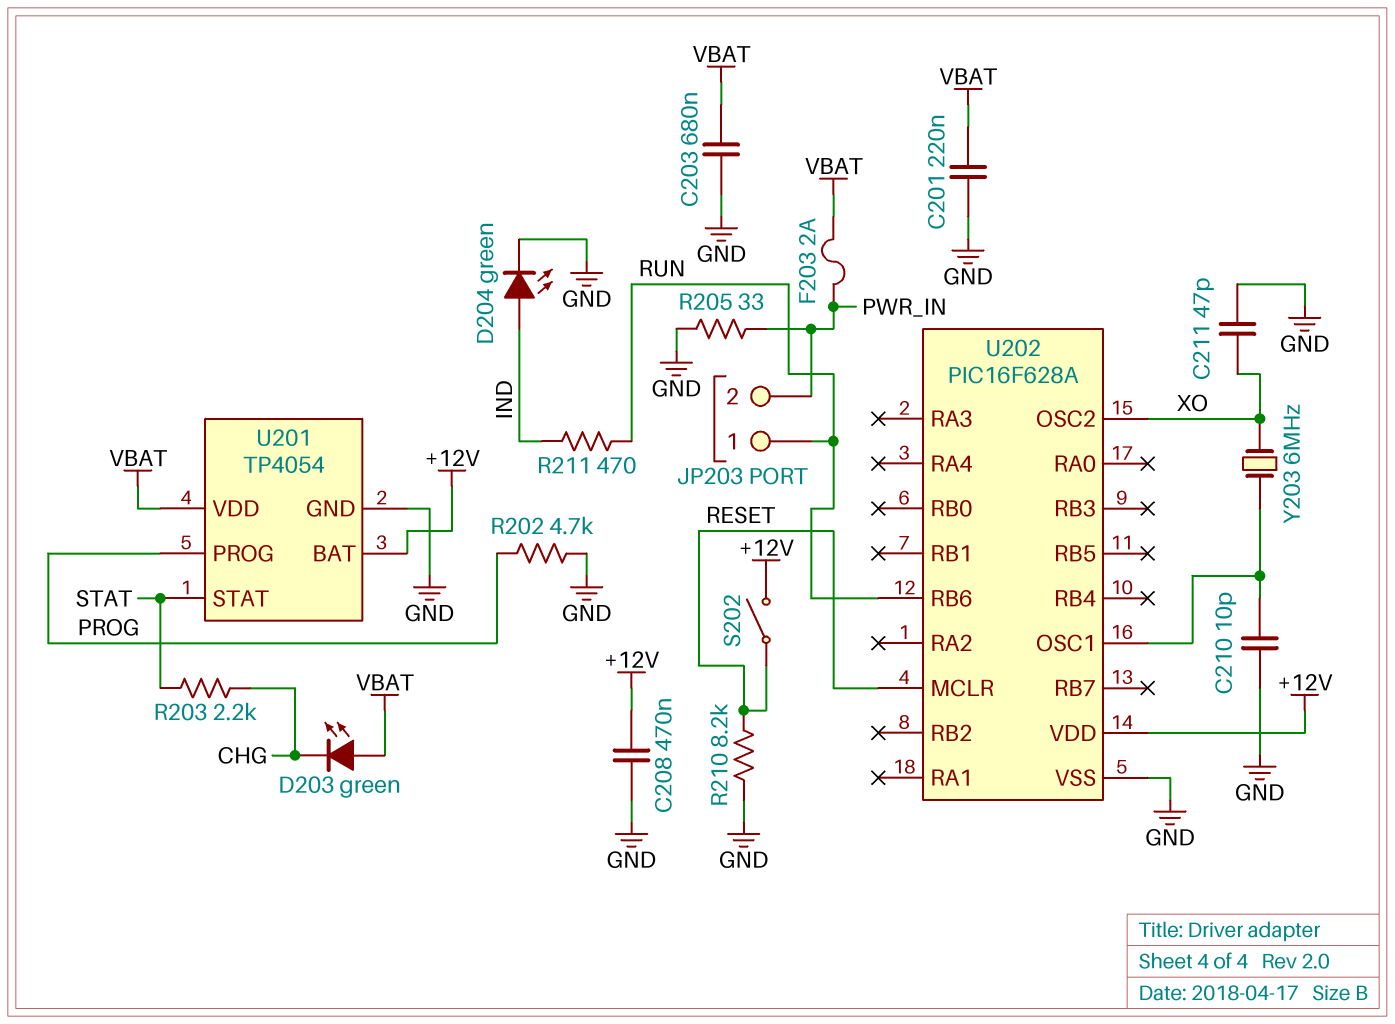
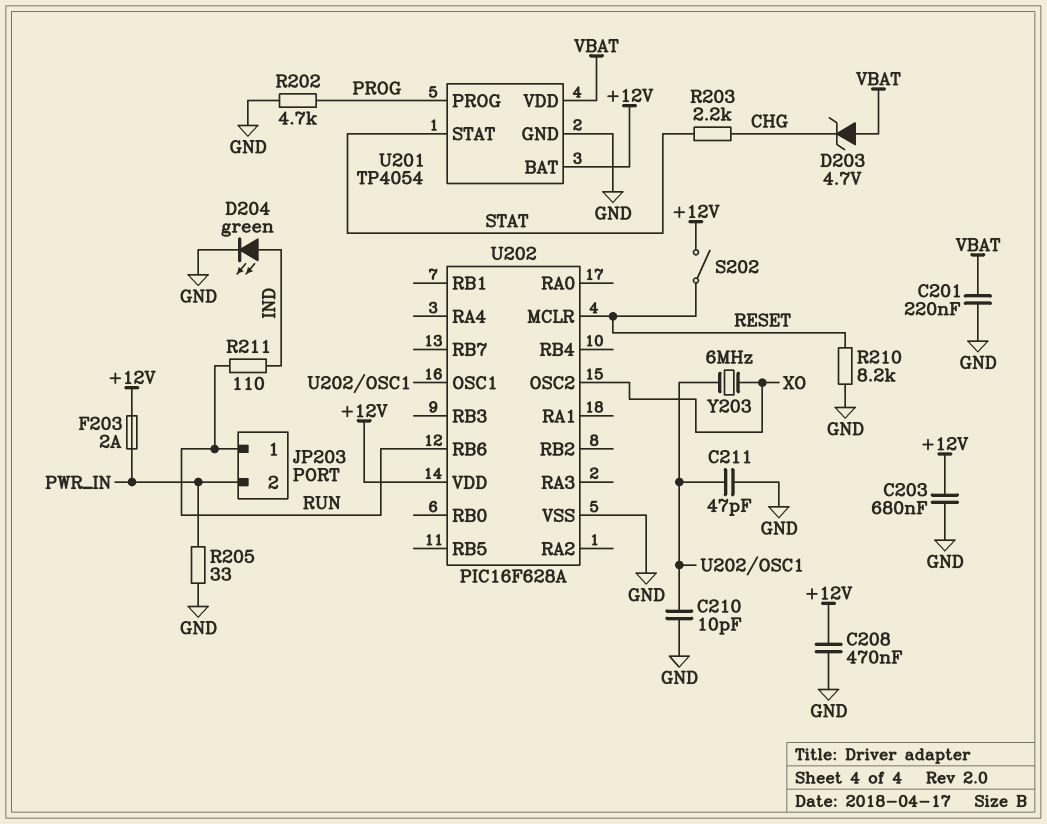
C203: 680nF (GND, VBAT) -> 680nF (+12V, GND)
C211: 47pF (GND, XO) -> 47pF (GND, U202/OSC1)
D203: LED green (A VBAT, K CHG) -> zener 4.7V (A VBAT, K CHG)
F203: 2A (PWR_IN, VBAT) -> 2A (+12V, PWR_IN)
R211: 470 (IND, RUN) -> 110 (IND, RUN)

